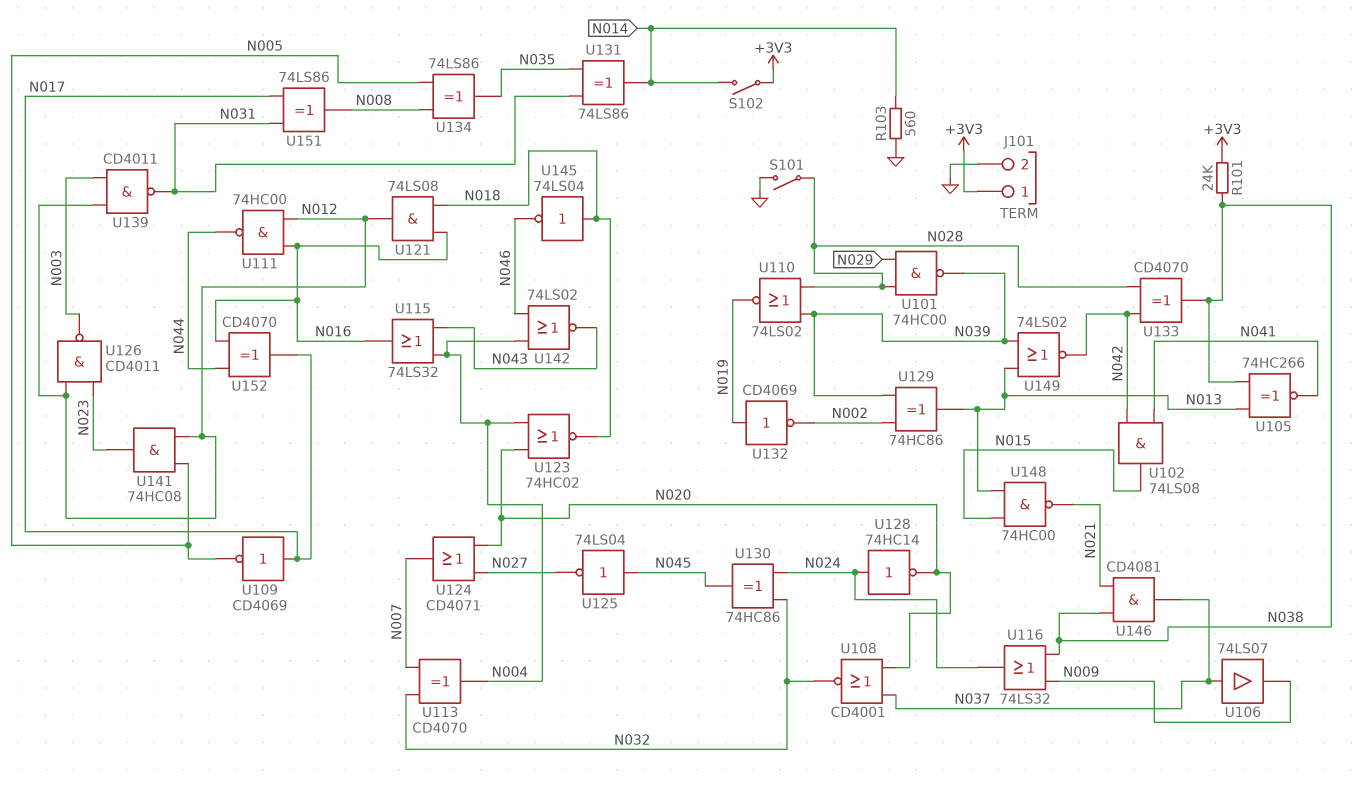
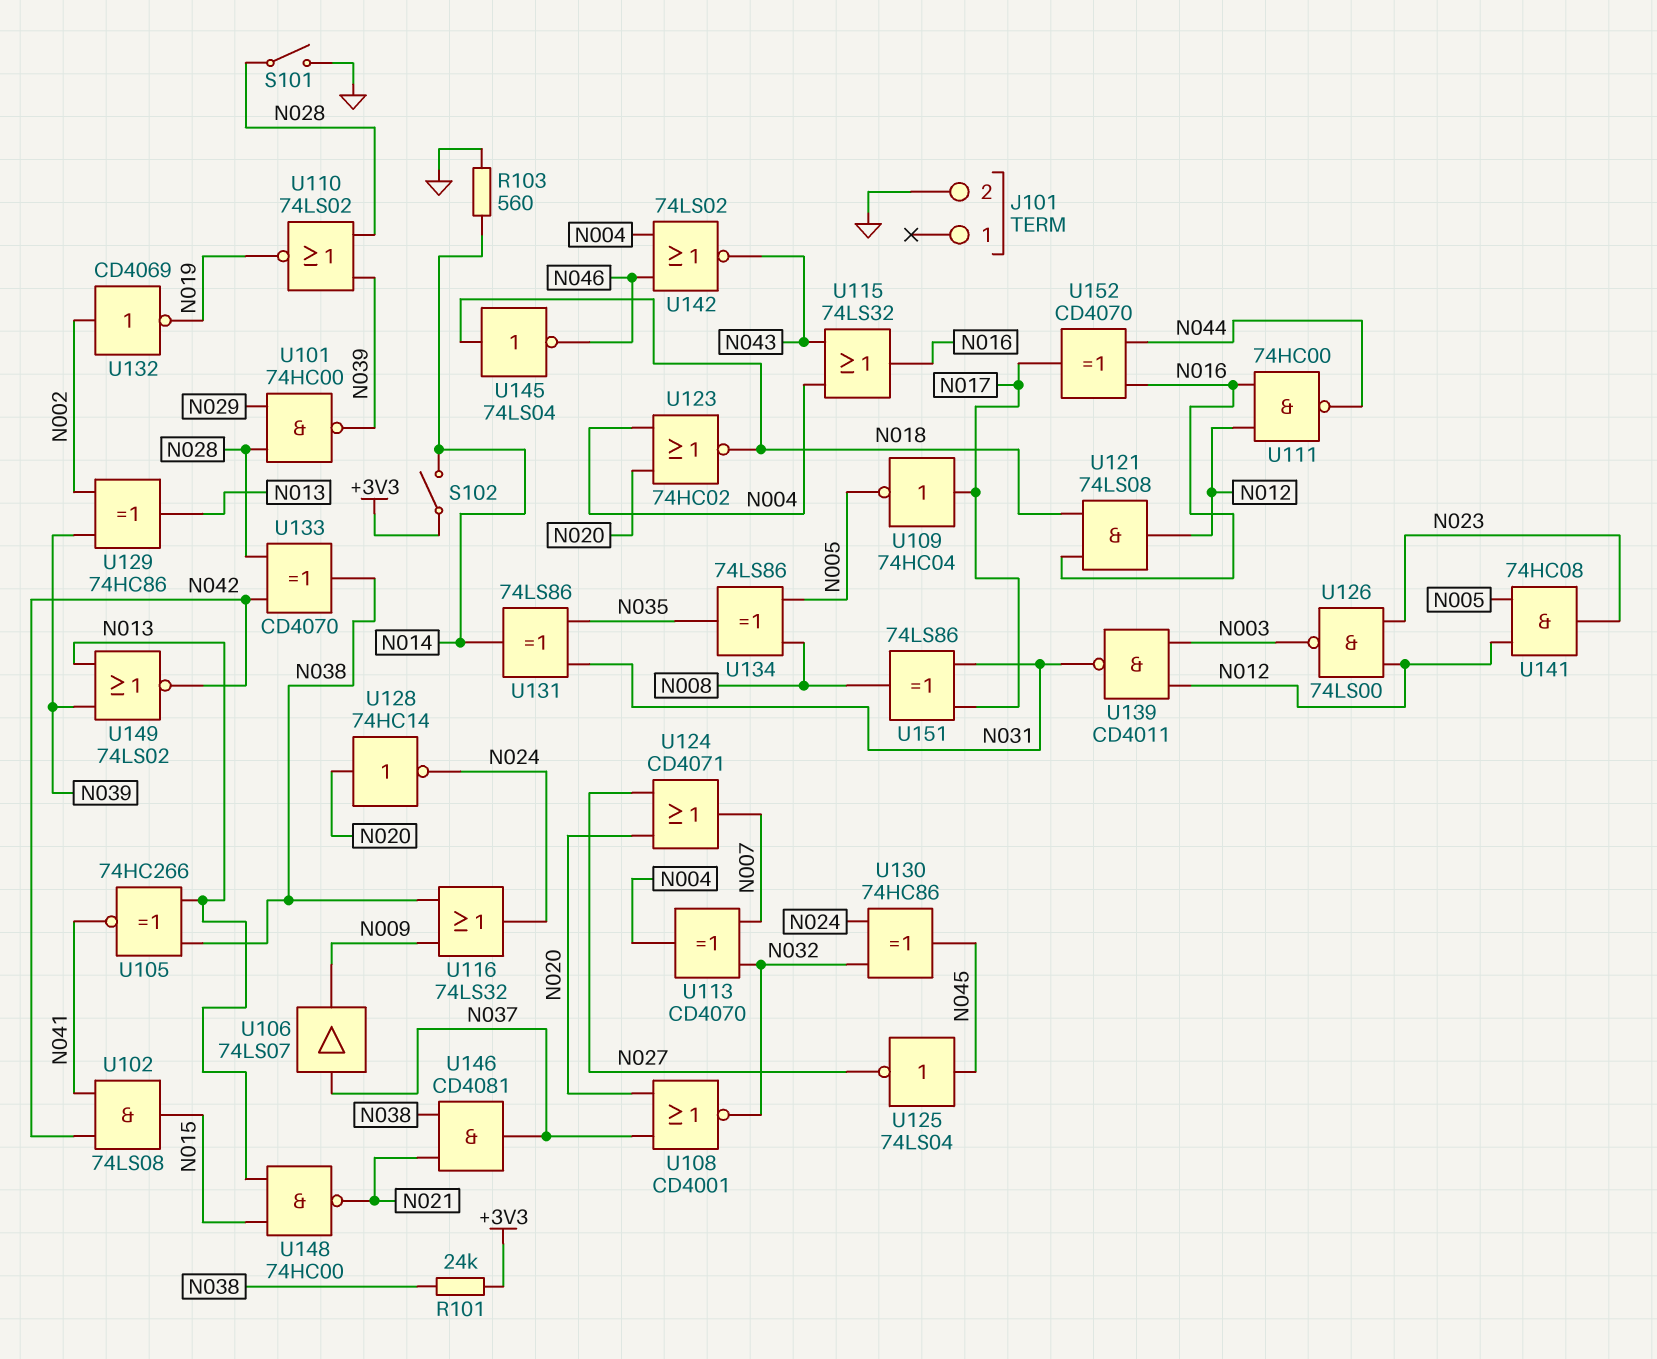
J101 pin 1: +3V3 -> none
U109: NOT CD4069 (in N017, out N005) -> NOT 74HC04 (in N017, out N005)
U126: NAND CD4011 (in N012, in N023, out N003) -> NAND 74LS00 (in N012, in N023, out N003)
U128: NOT 74HC14 (in N024, out N020) -> NOT 74HC14 (in N020, out N024)
U132: NOT CD4069 (in N019, out N002) -> NOT CD4069 (in N002, out N019)

